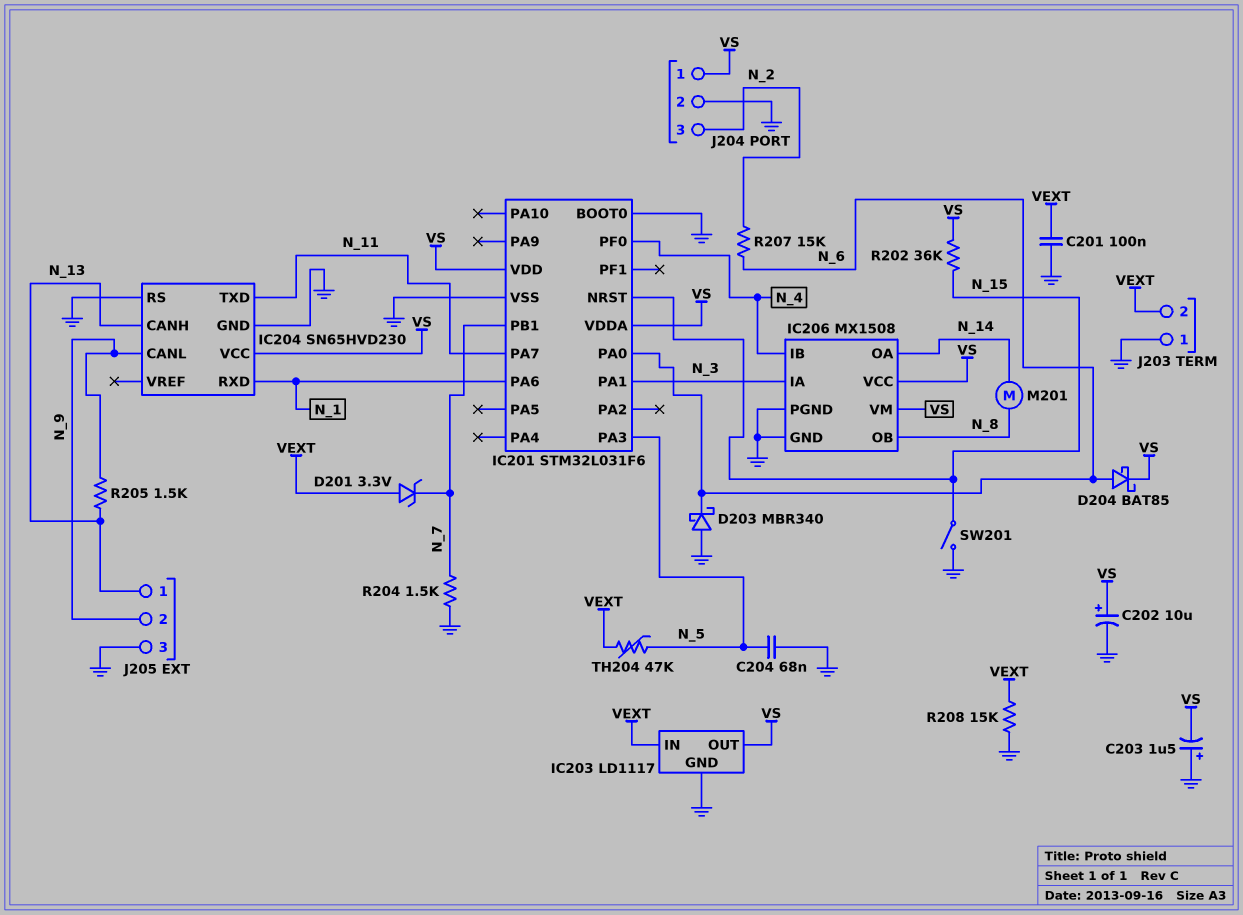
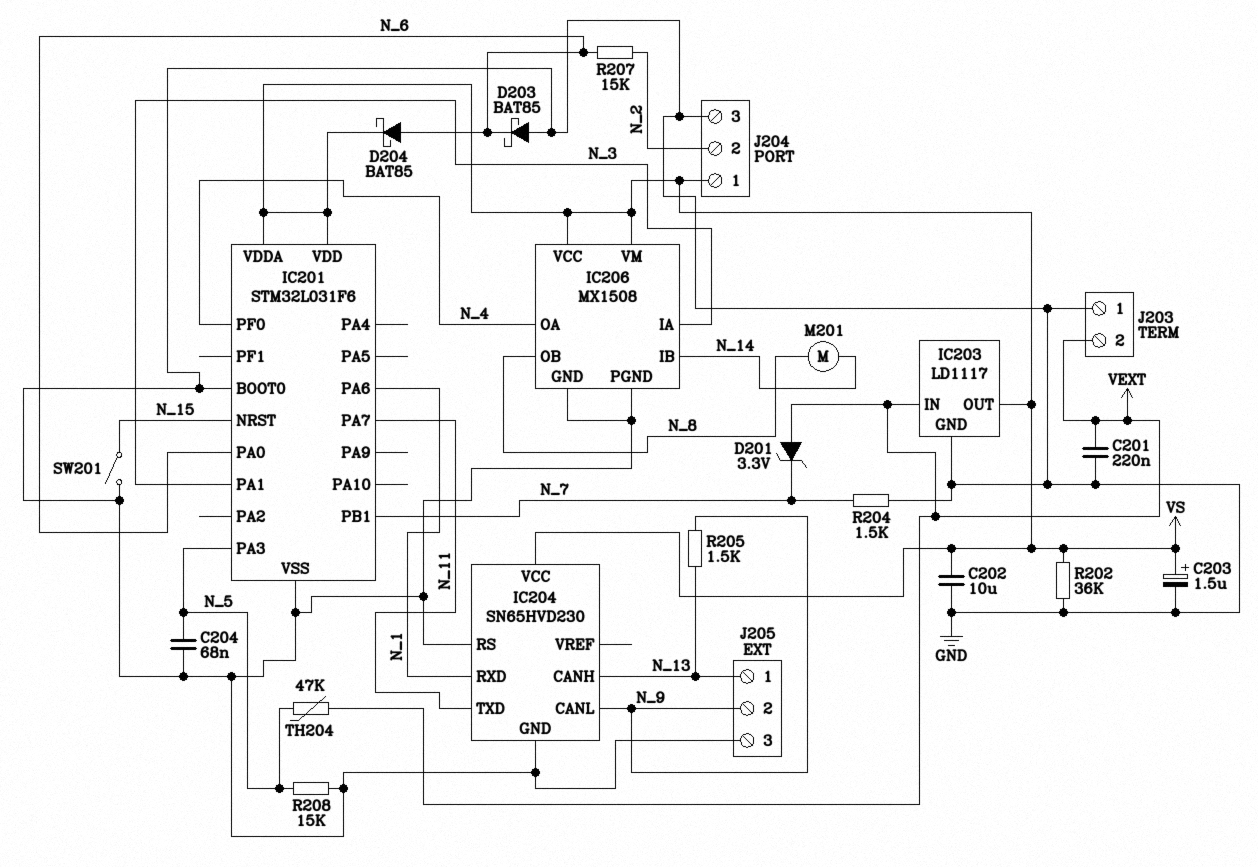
C201: 100nF (GND, VEXT) -> 220nF (GND, VEXT)
C202: 10uF (plus VS, minus GND) -> 10uF (GND, VS)
C203: 1.5uF (plus GND, minus VS) -> 1.5uF (plus VS, minus GND)
D203: schottky MBR340 (A GND, K N_6) -> schottky BAT85 (A GND, K N_6)
IC206 pin IB: N_4 -> N_14
IC206 pin OA: N_14 -> N_4
J204 pin 2: GND -> N_2
J204 pin 3: N_2 -> GND
R202: 36k (N_15, VS) -> 36k (GND, VS)
R208: 15k (GND, VEXT) -> 15k (GND, N_5)

